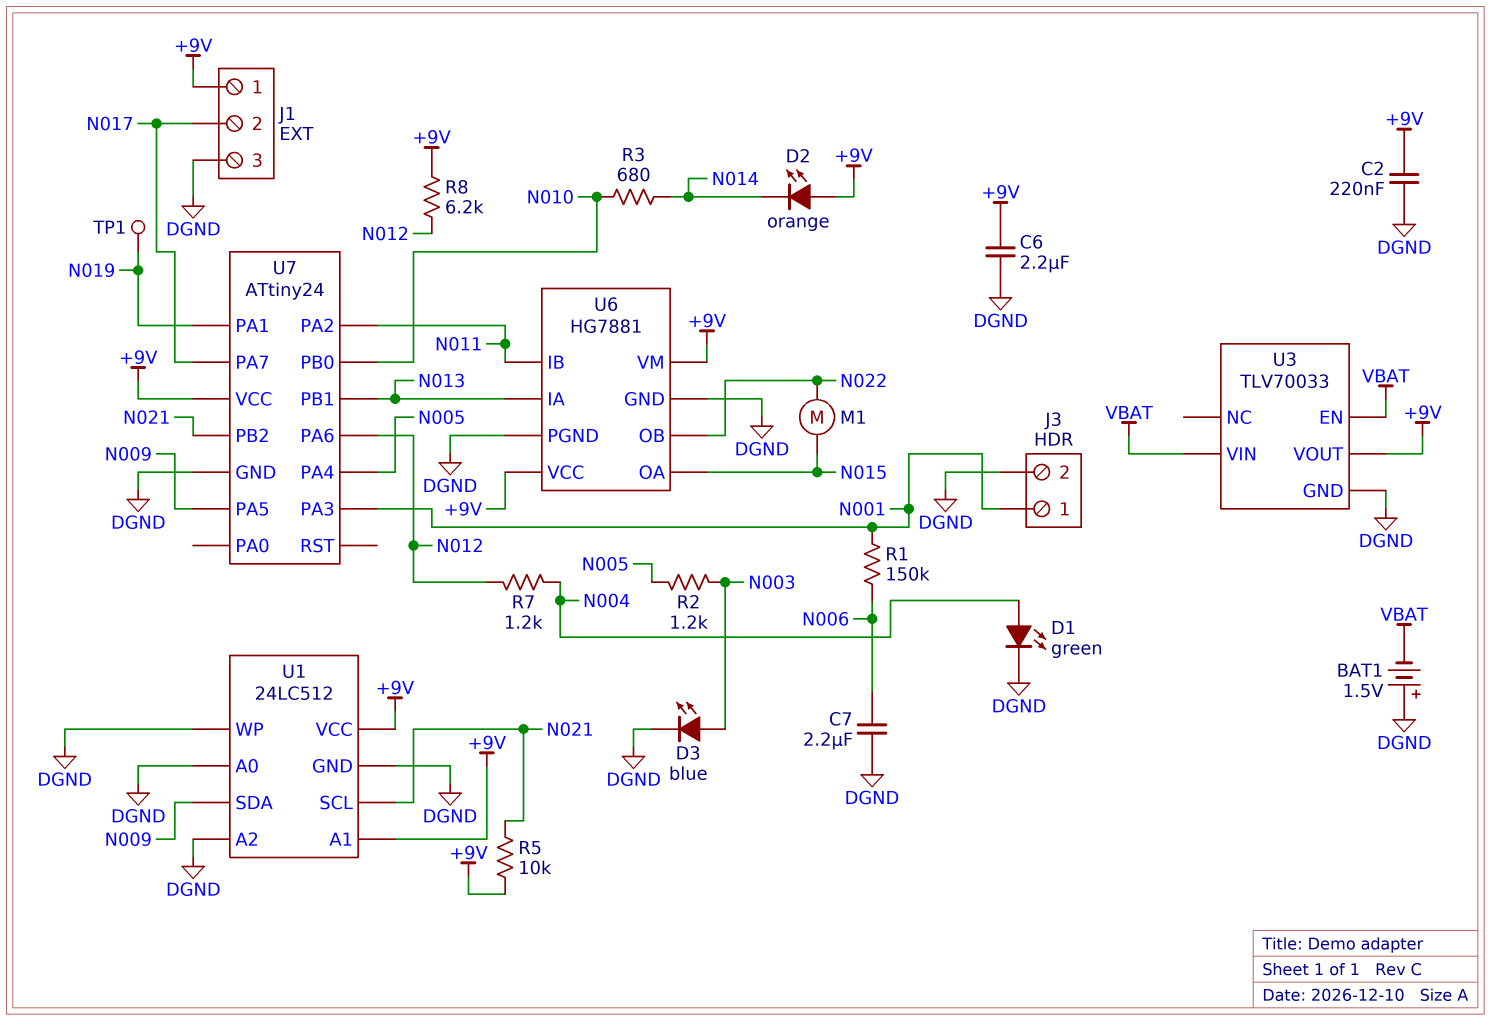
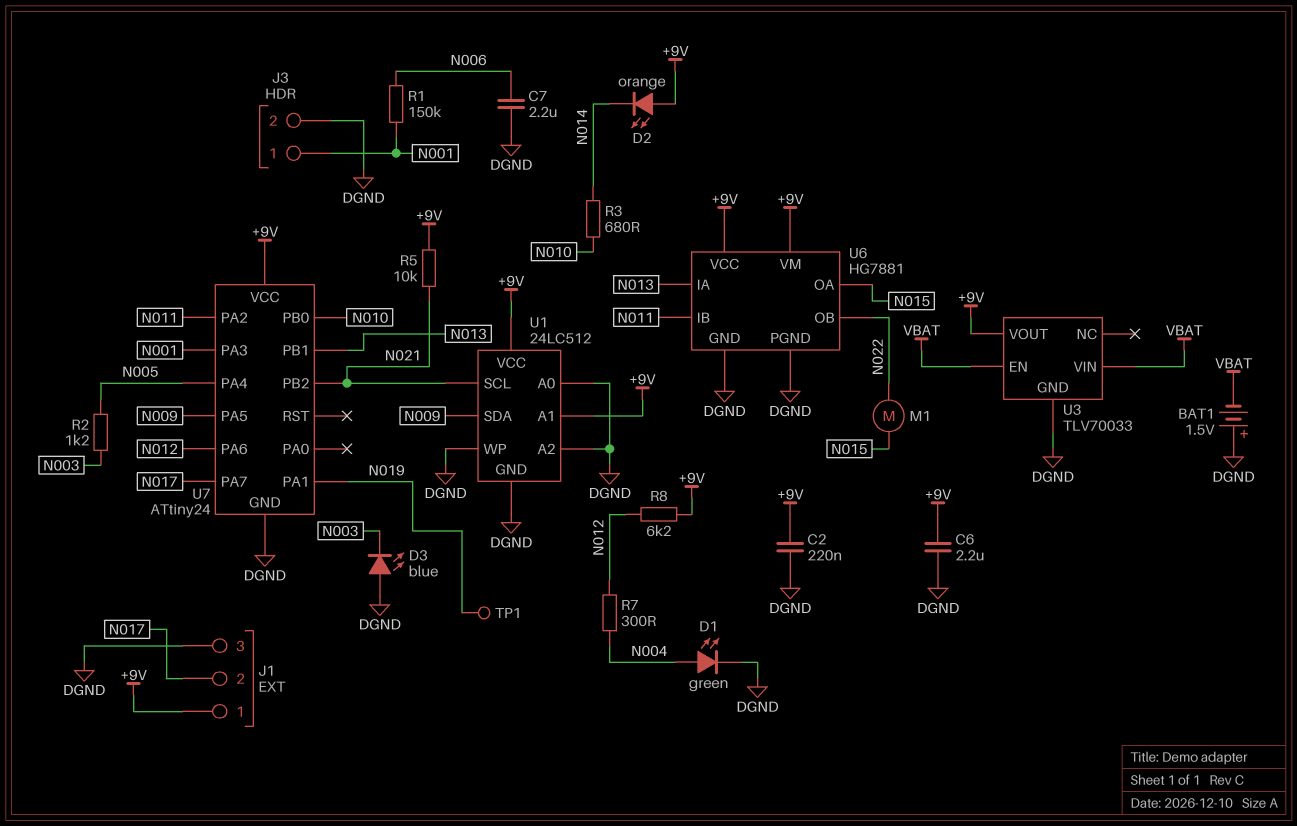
D3: LED blue (A N003, K DGND) -> LED blue (A DGND, K N003)
R7: 1.2k (N004, N012) -> 300 (N004, N012)

